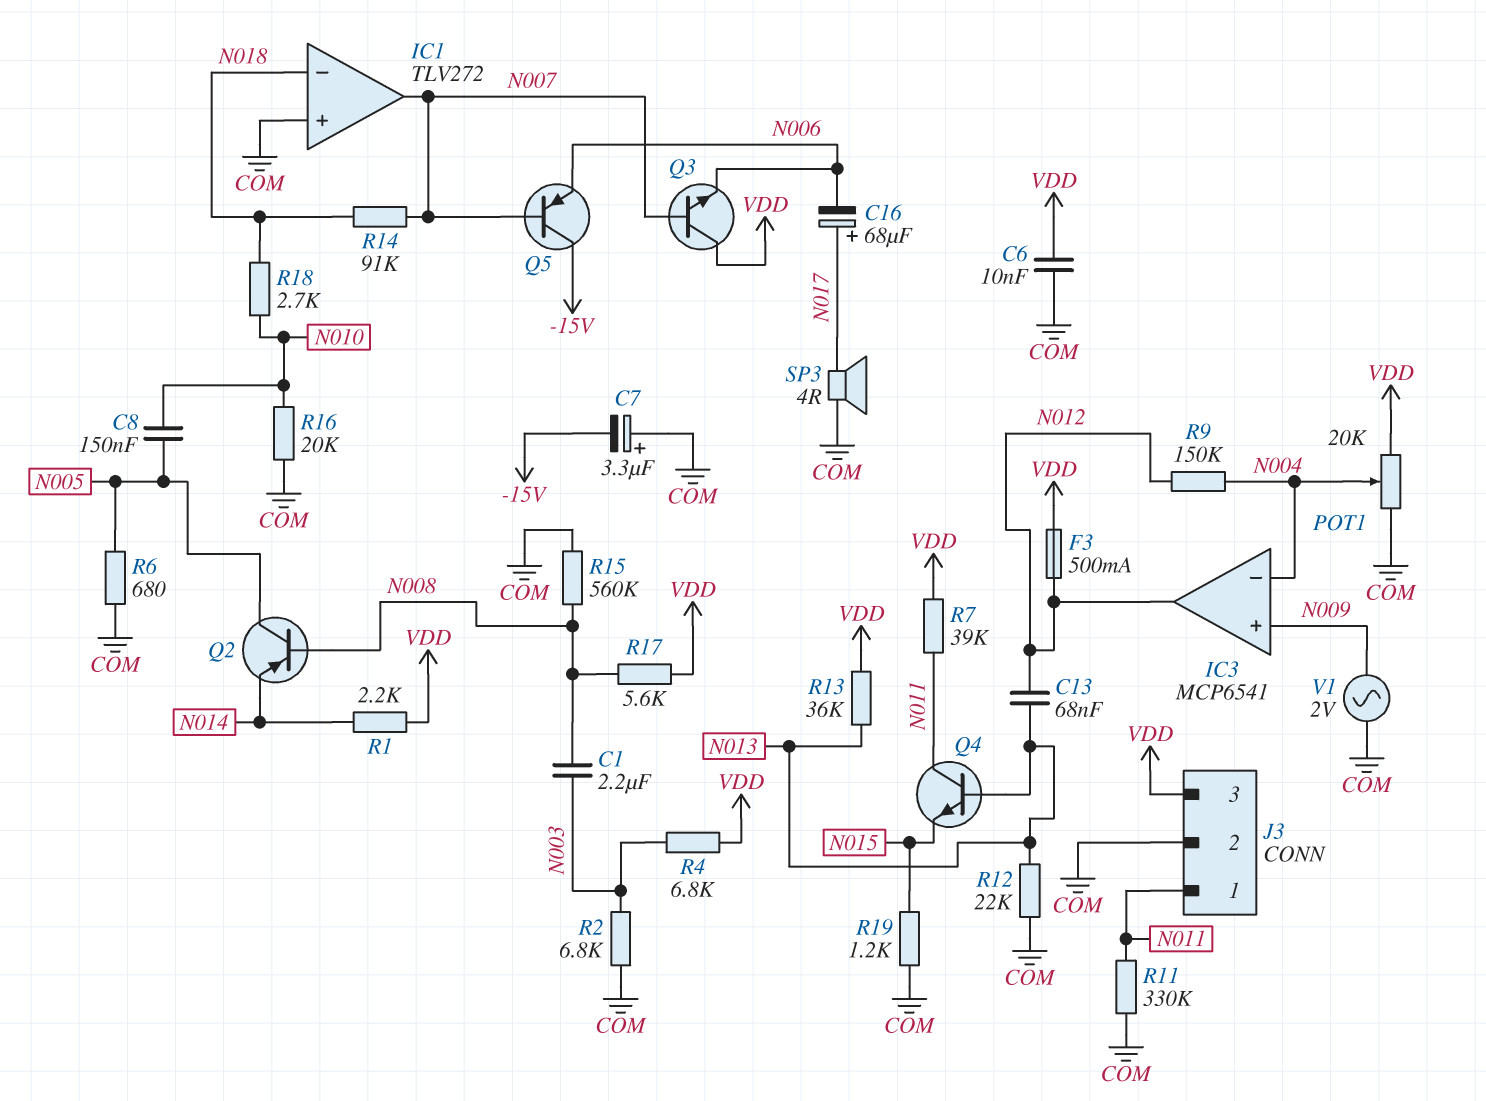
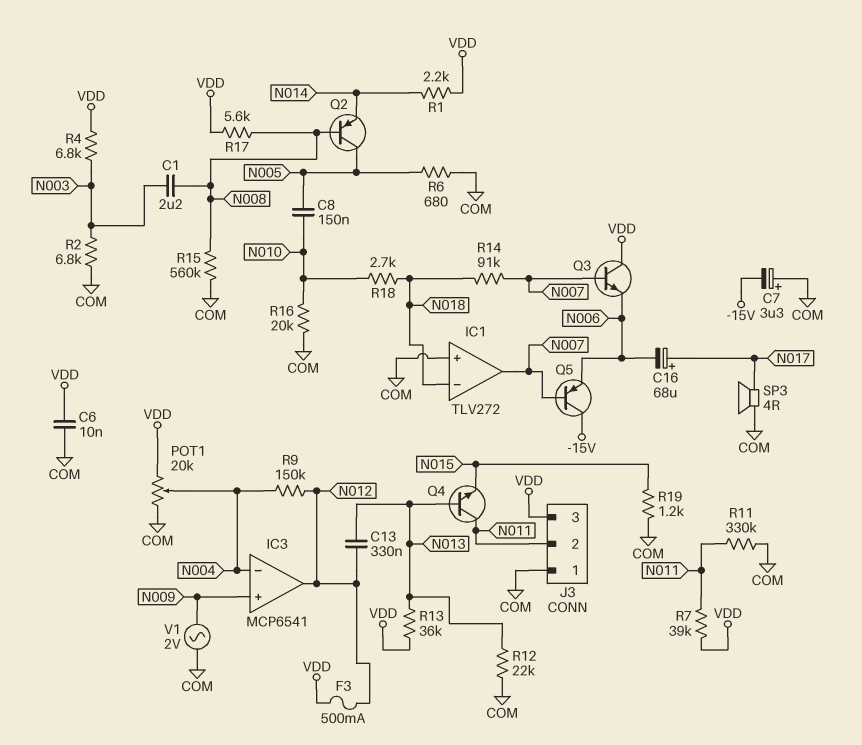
C13: 68nF (N012, N013) -> 330nF (N012, N013)
J3 pin 1: N011 -> COM
J3 pin 2: COM -> N011

